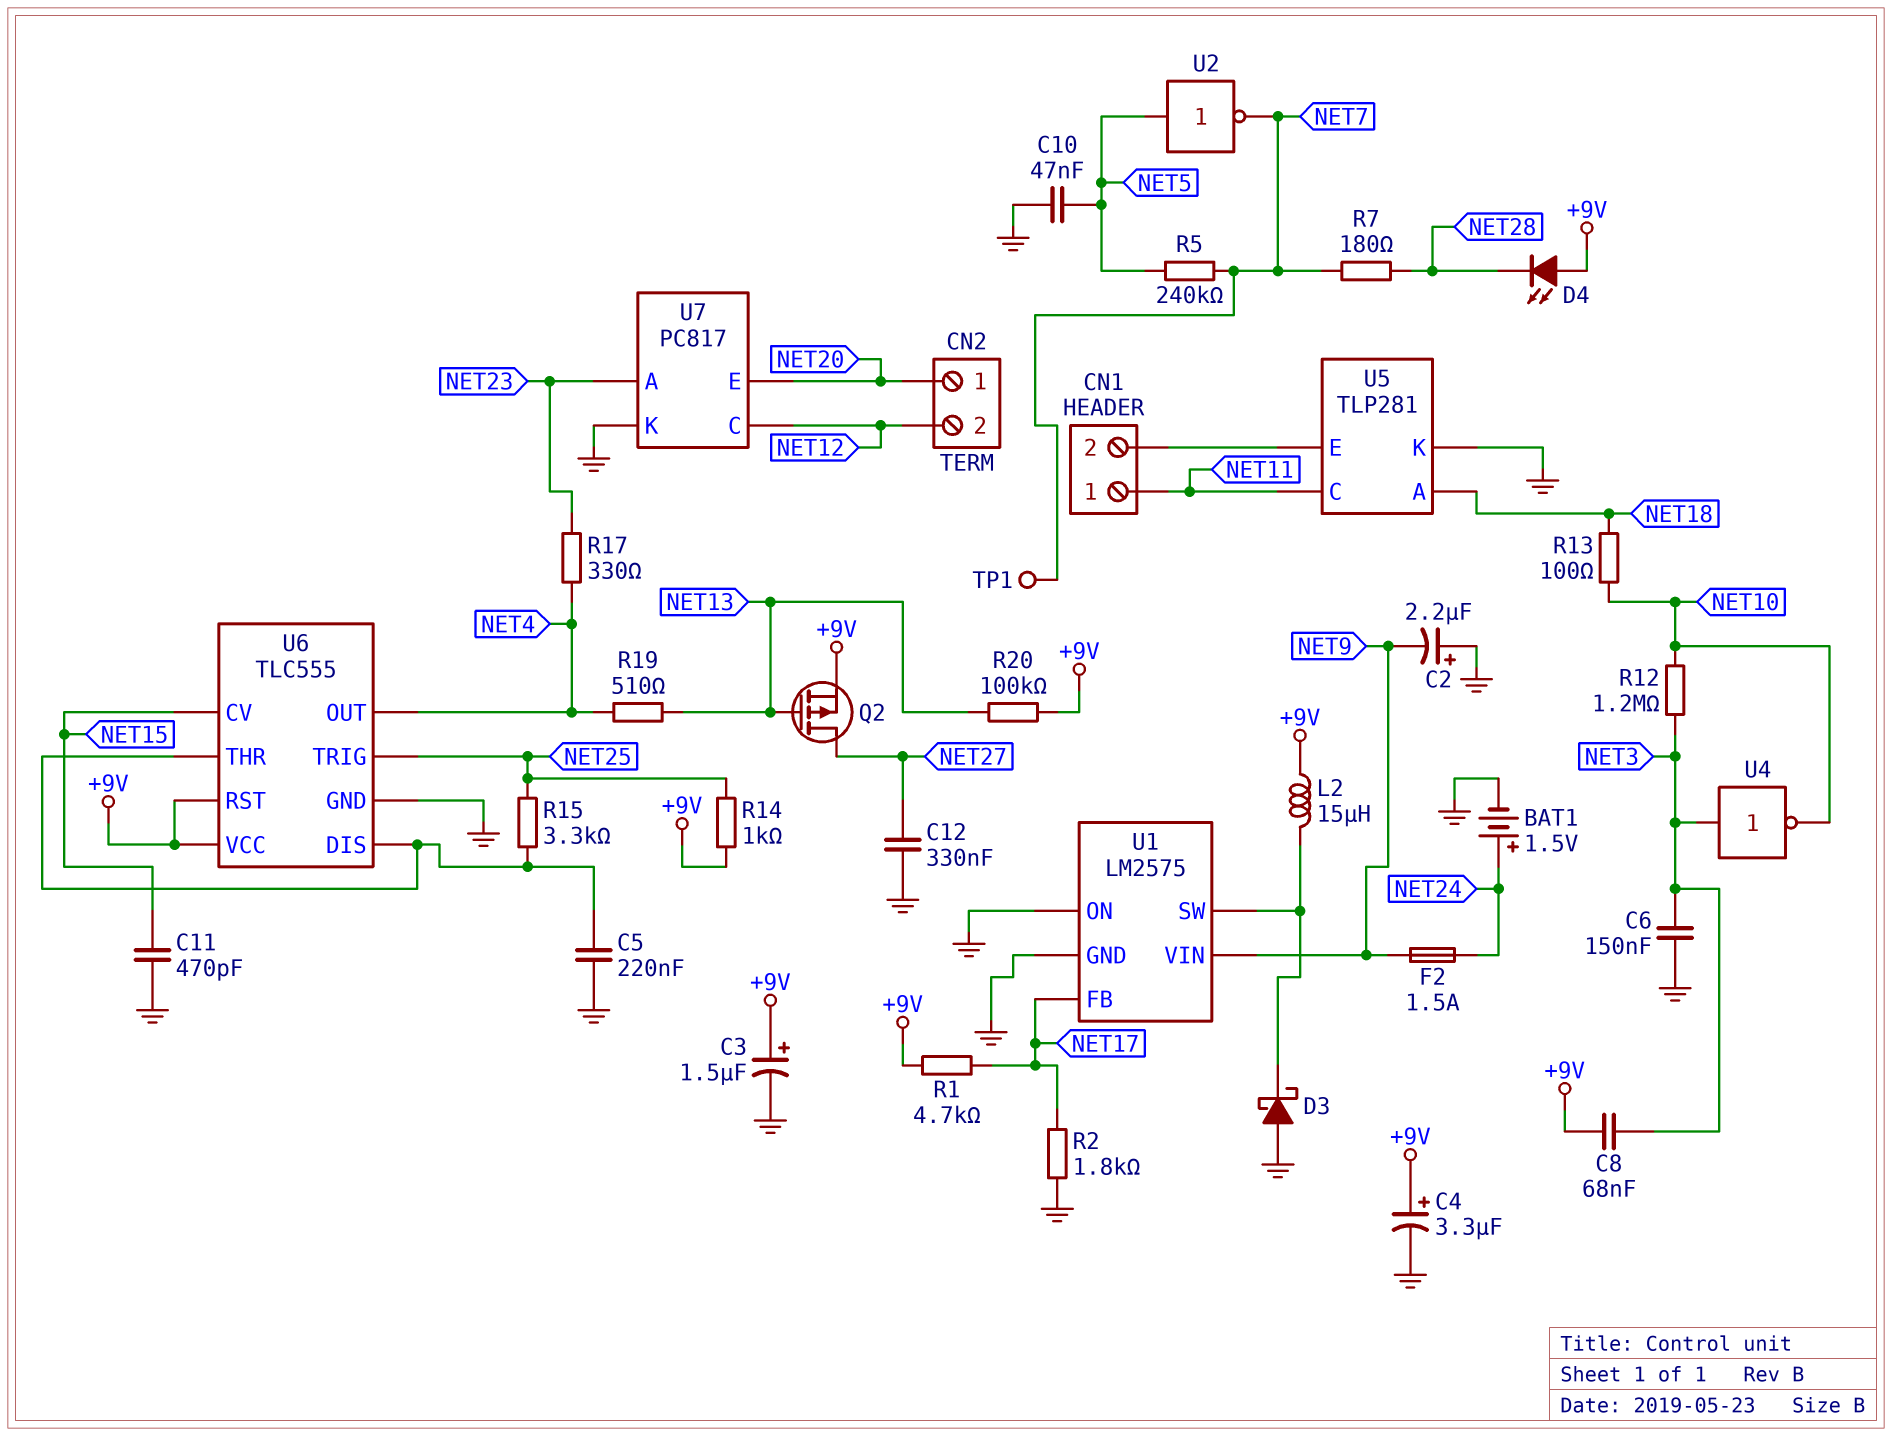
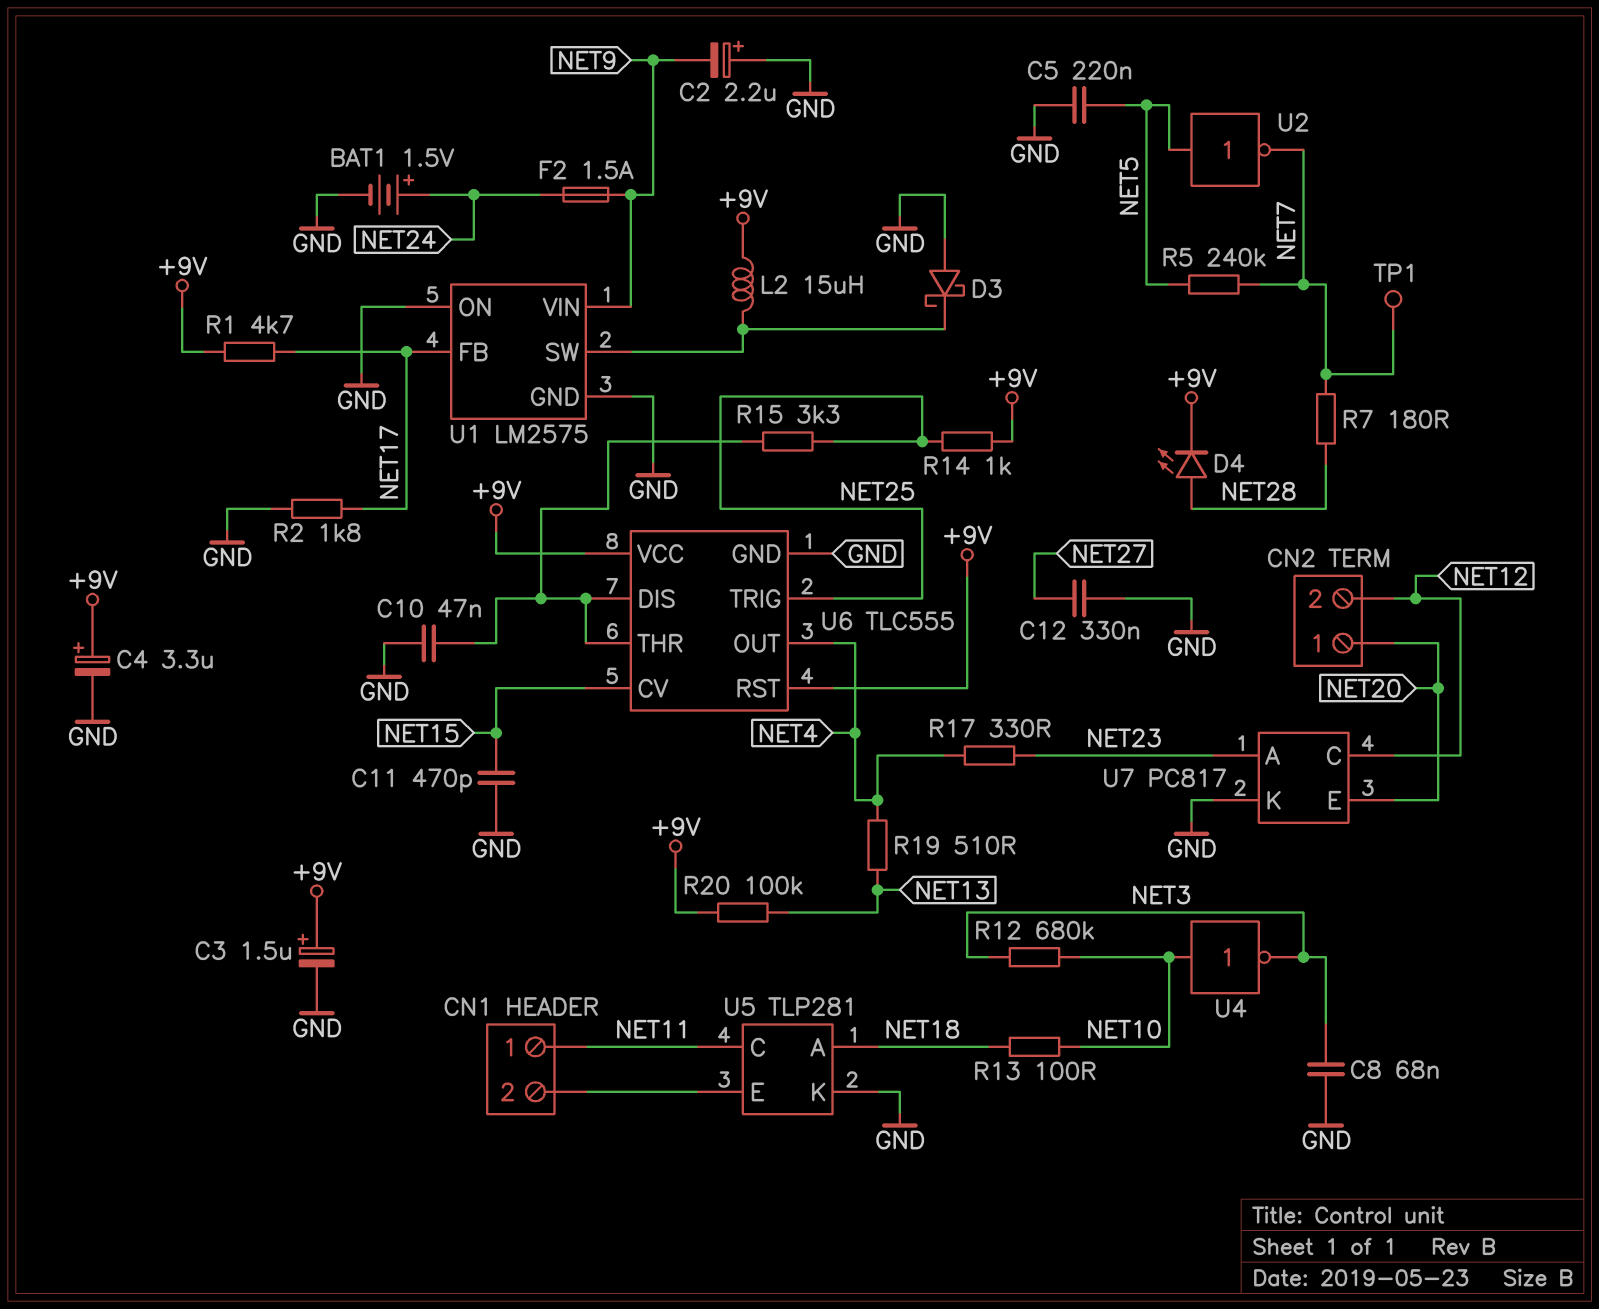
C5: 220nF (GND, U6/DIS) -> 220nF (GND, NET5)
C6: 150nF (GND, NET3) -> none
C8: 68nF (+9V, NET3) -> 68nF (GND, NET3)
C10: 47nF (GND, NET5) -> 47nF (GND, U6/DIS)
D4: LED (A +9V, K NET28) -> LED (A NET28, K +9V)
Q2: PMOS (G NET13, D NET27, S +9V) -> none
R12: 1.2M (NET3, NET10) -> 680k (NET3, NET10)
U4: NOT (in NET3, out NET10) -> NOT (in NET10, out NET3)

